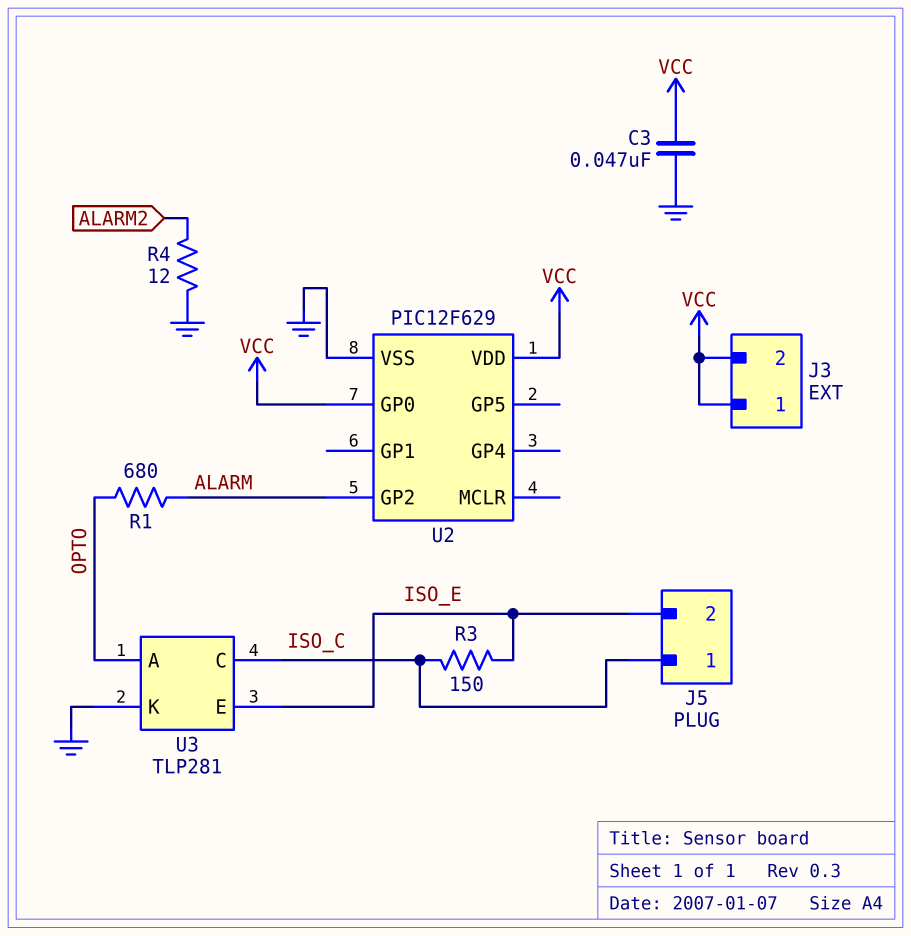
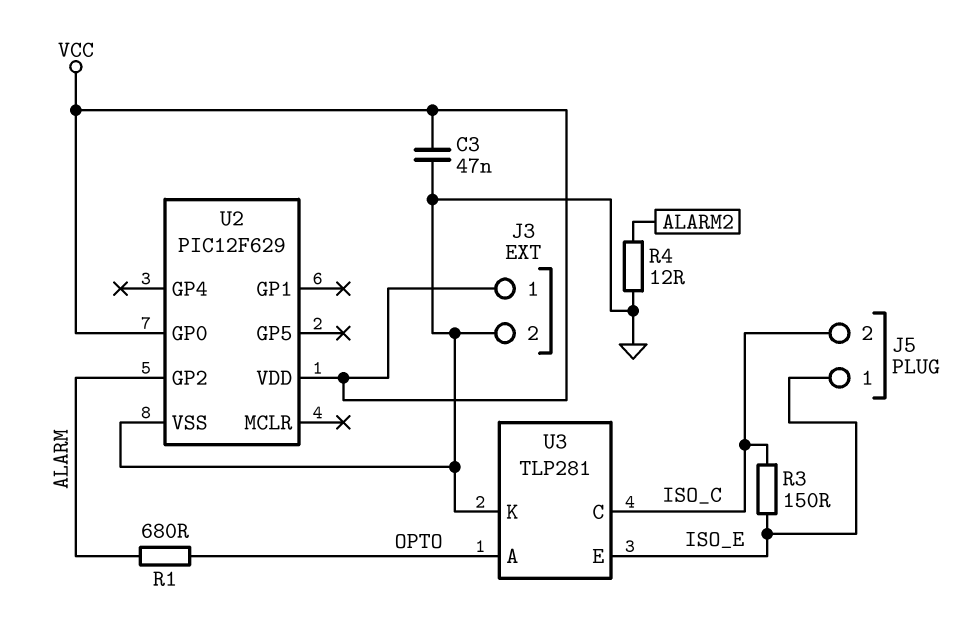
J3 pin 2: VCC -> GND
J5 pin 1: ISO_C -> ISO_E
J5 pin 2: ISO_E -> ISO_C

